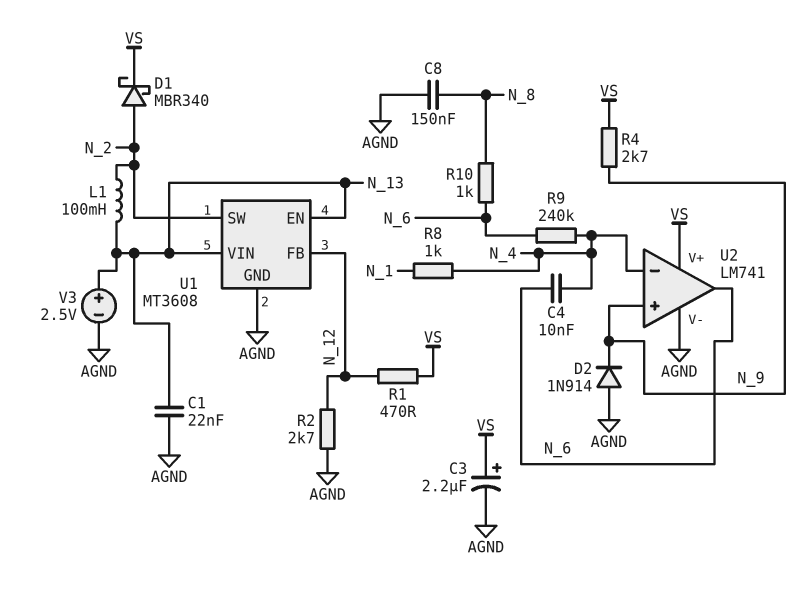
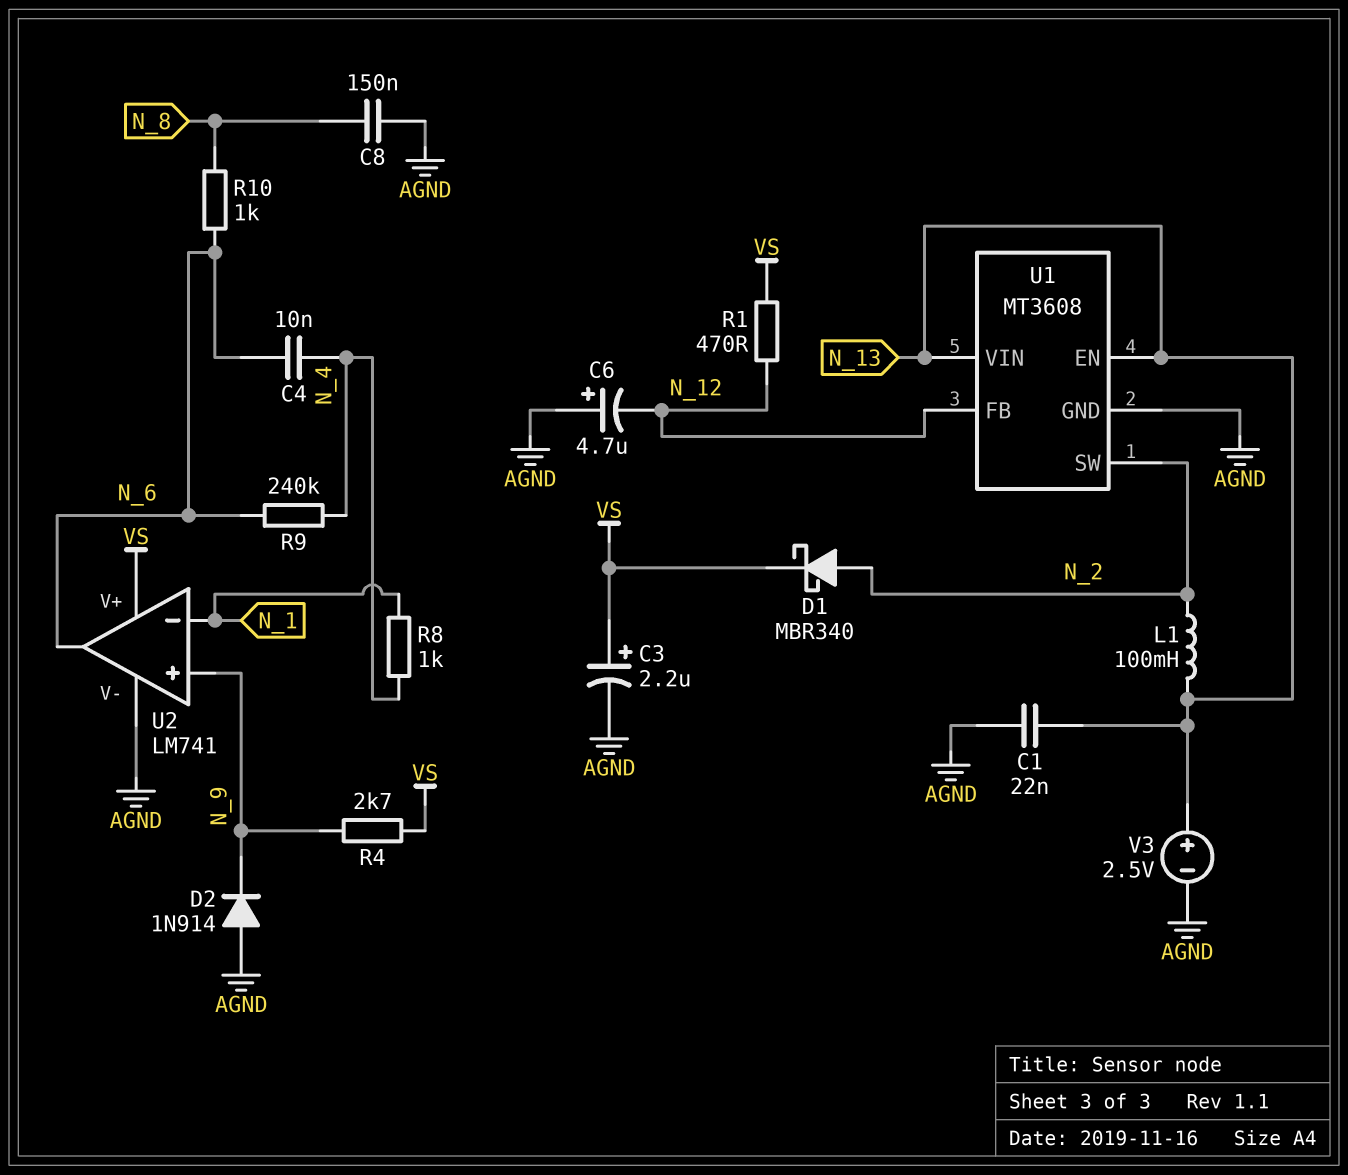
C6: none -> 4.7uF (plus AGND, minus N_12)
R2: 2.7k (AGND, N_12) -> none
U2 pin in-: N_4 -> N_1

